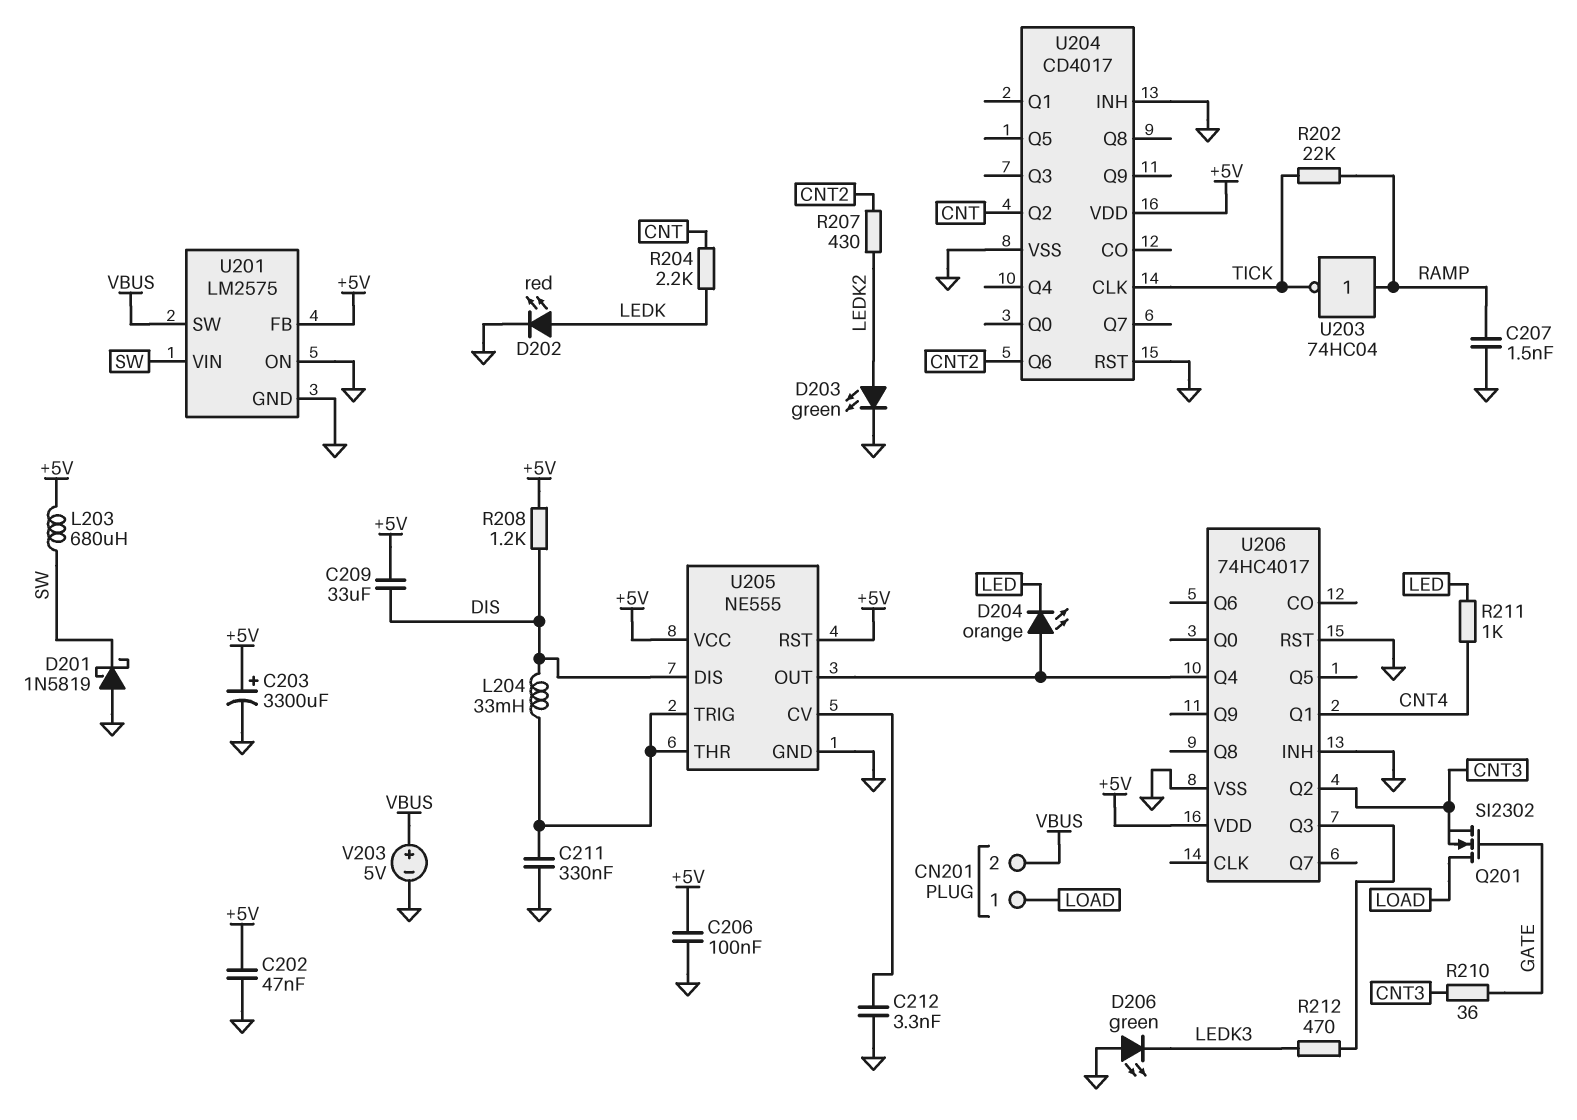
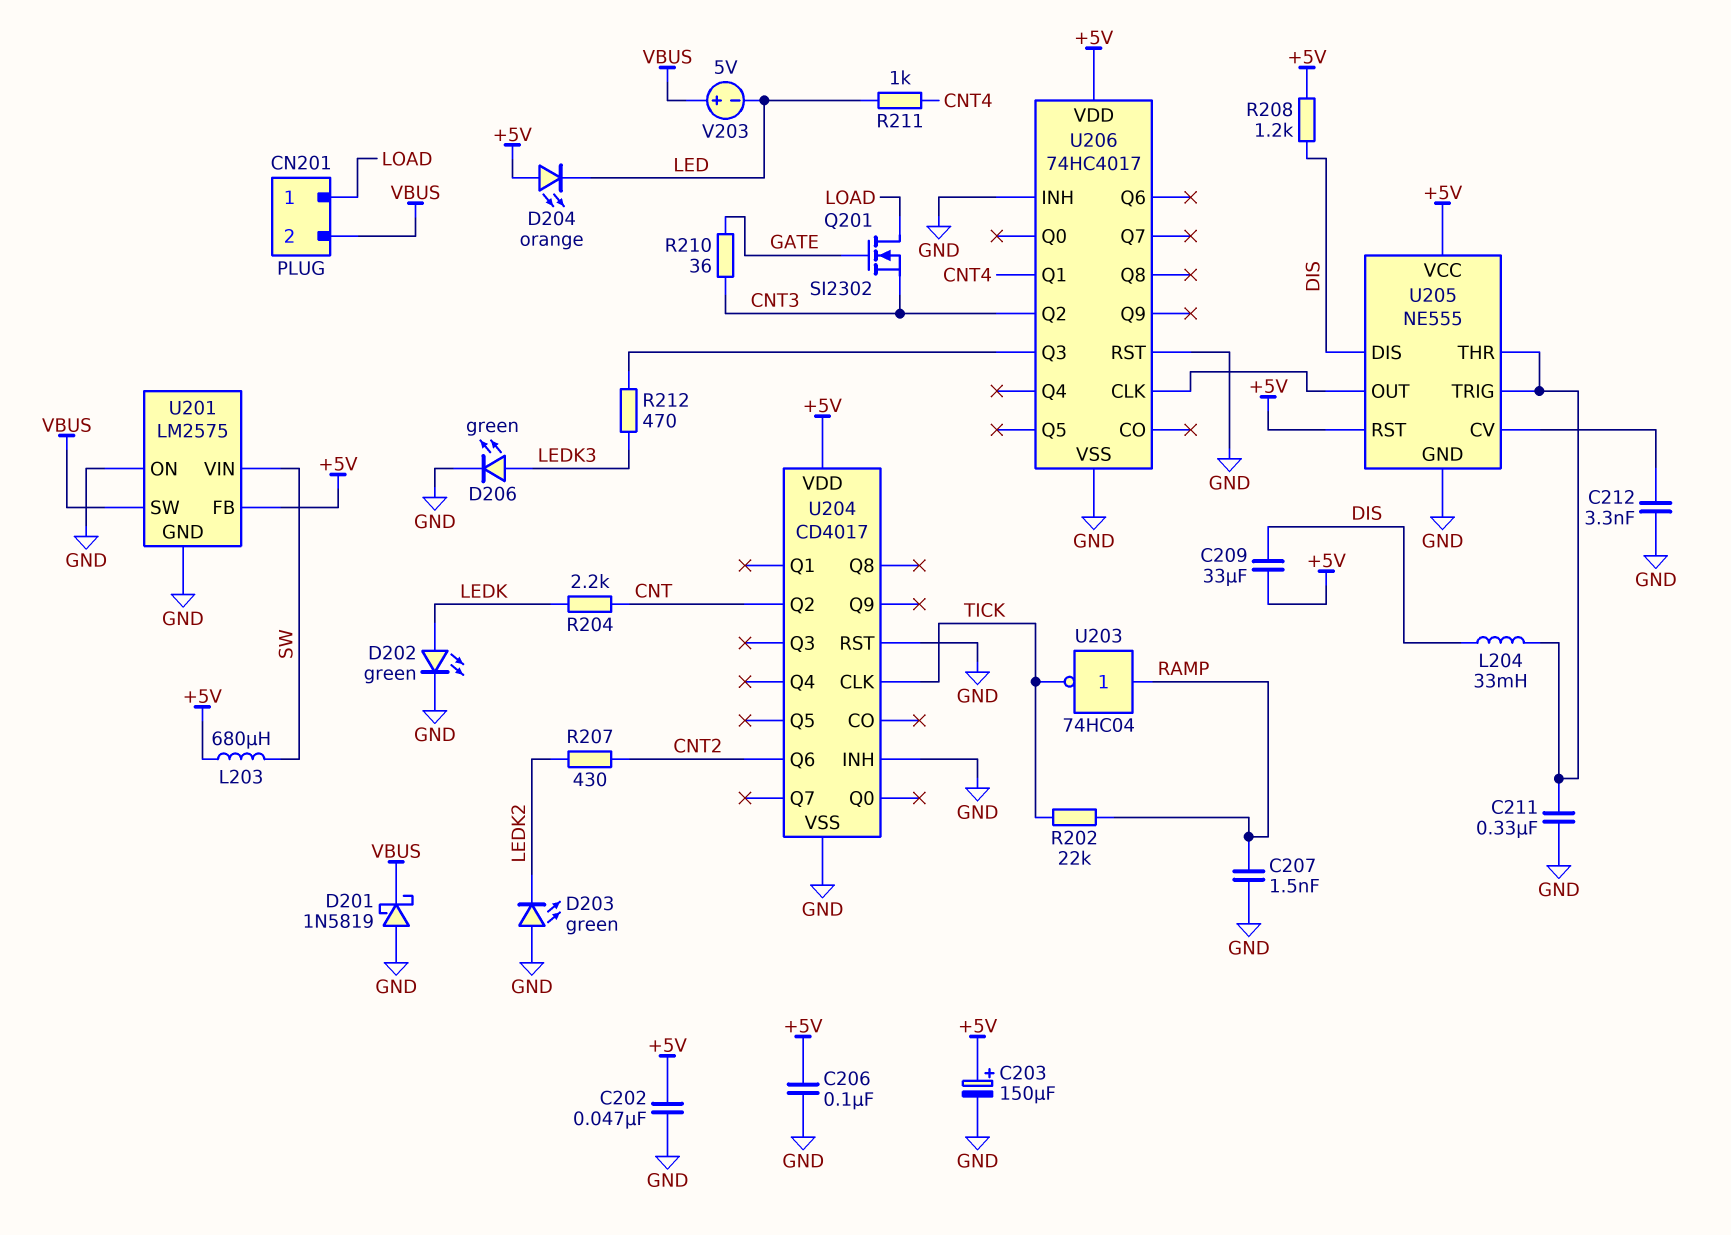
C203: 3300uF (plus +5V, minus GND) -> 150uF (plus +5V, minus GND)
D201: schottky 1N5819 (A GND, K SW) -> schottky 1N5819 (A GND, K VBUS)
D202: LED red (A LEDK, K GND) -> LED green (A LEDK, K GND)
D203: LED green (A LEDK2, K GND) -> LED green (A GND, K LEDK2)
D204: LED orange (A U205/OUT, K LED) -> LED orange (A +5V, K LED)
D206: LED green (A GND, K LEDK3) -> LED green (A LEDK3, K GND)
U206 pin CLK: none -> U205/OUT
U206 pin Q4: U205/OUT -> none
V203: 5V (plus VBUS, minus GND) -> 5V (plus VBUS, minus LED)

